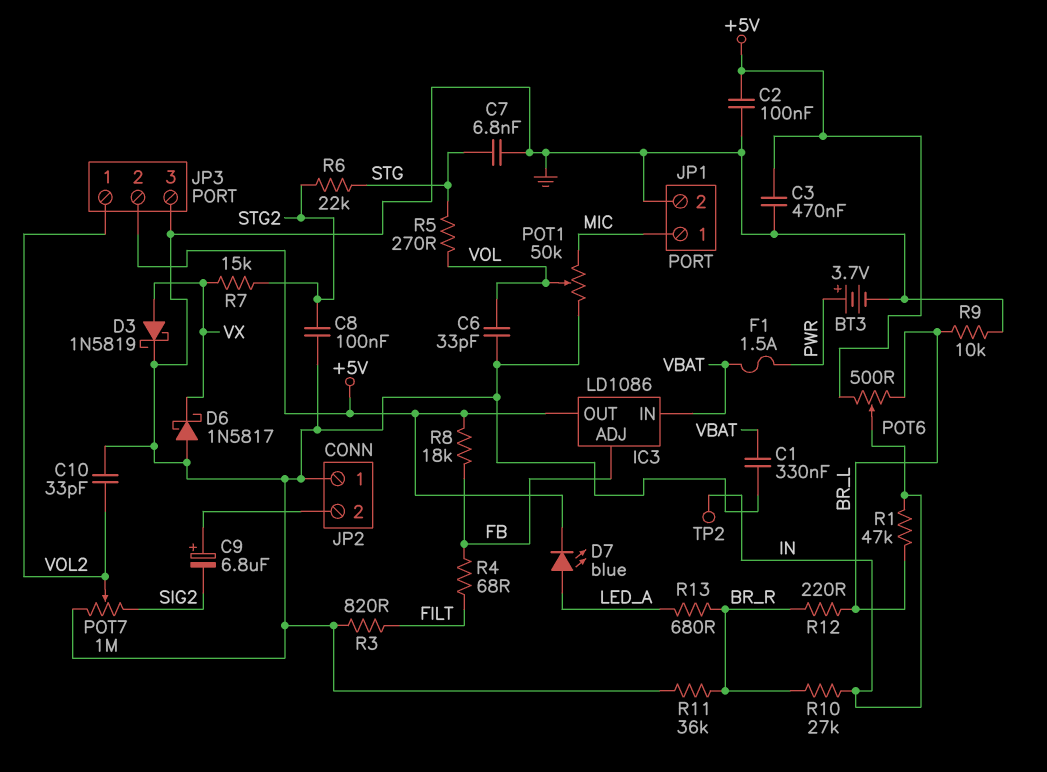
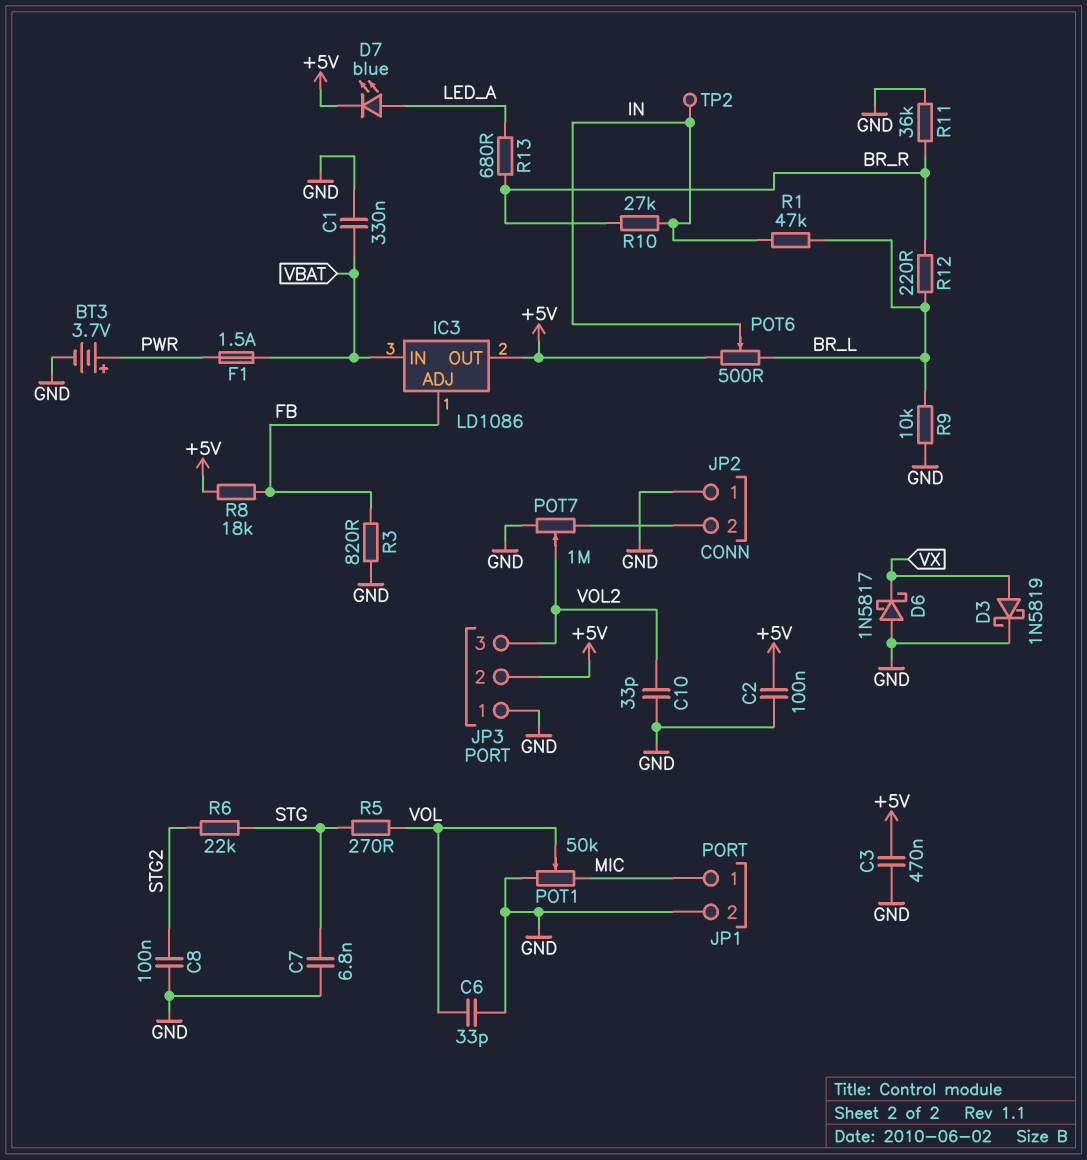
C9: 6.8uF (plus JP2/2, minus SIG2) -> none
JP3 pin 1: VOL2 -> GND
JP3 pin 3: GND -> VOL2
POT7: 1M (GND, SIG2, wiper VOL2) -> 1M (GND, JP2/2, wiper VOL2)
R3: 820 (FILT, GND) -> 820 (FB, GND)
R4: 68 (FB, FILT) -> none
R7: 15k (STG2, VX) -> none

